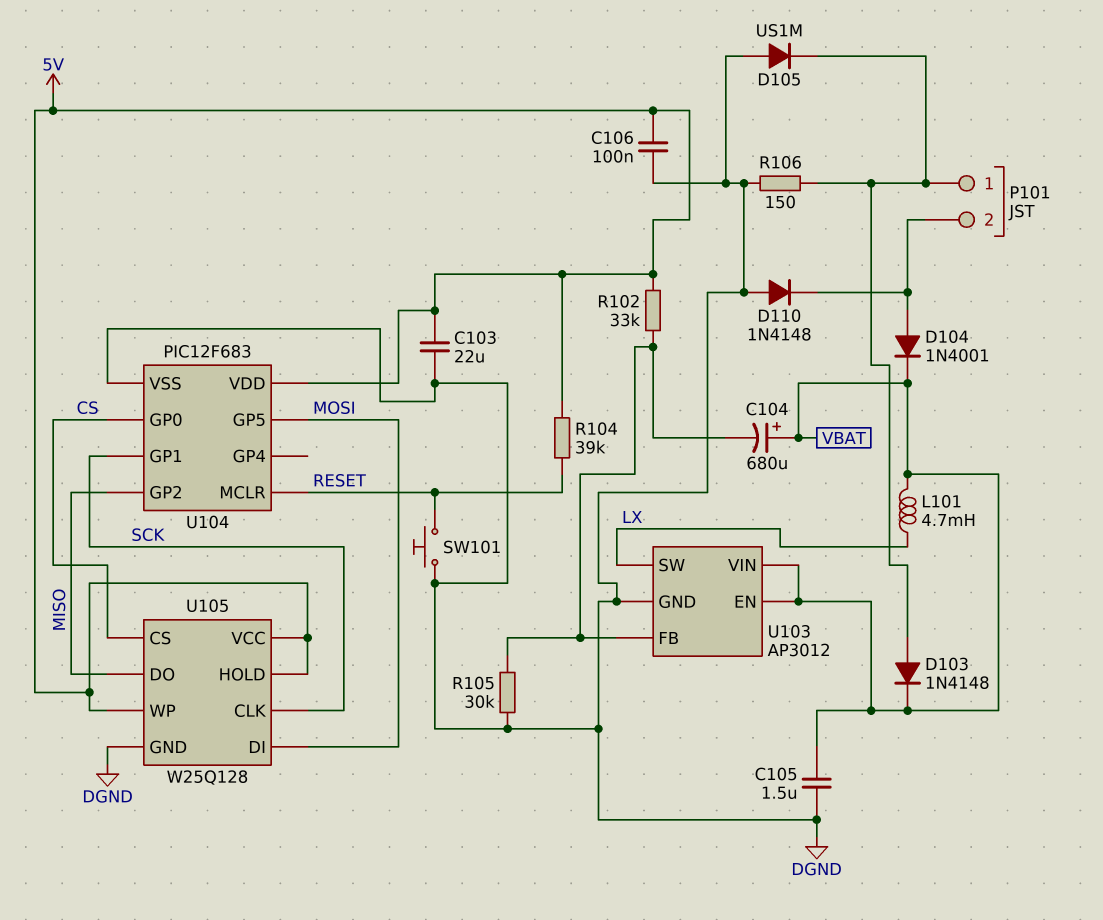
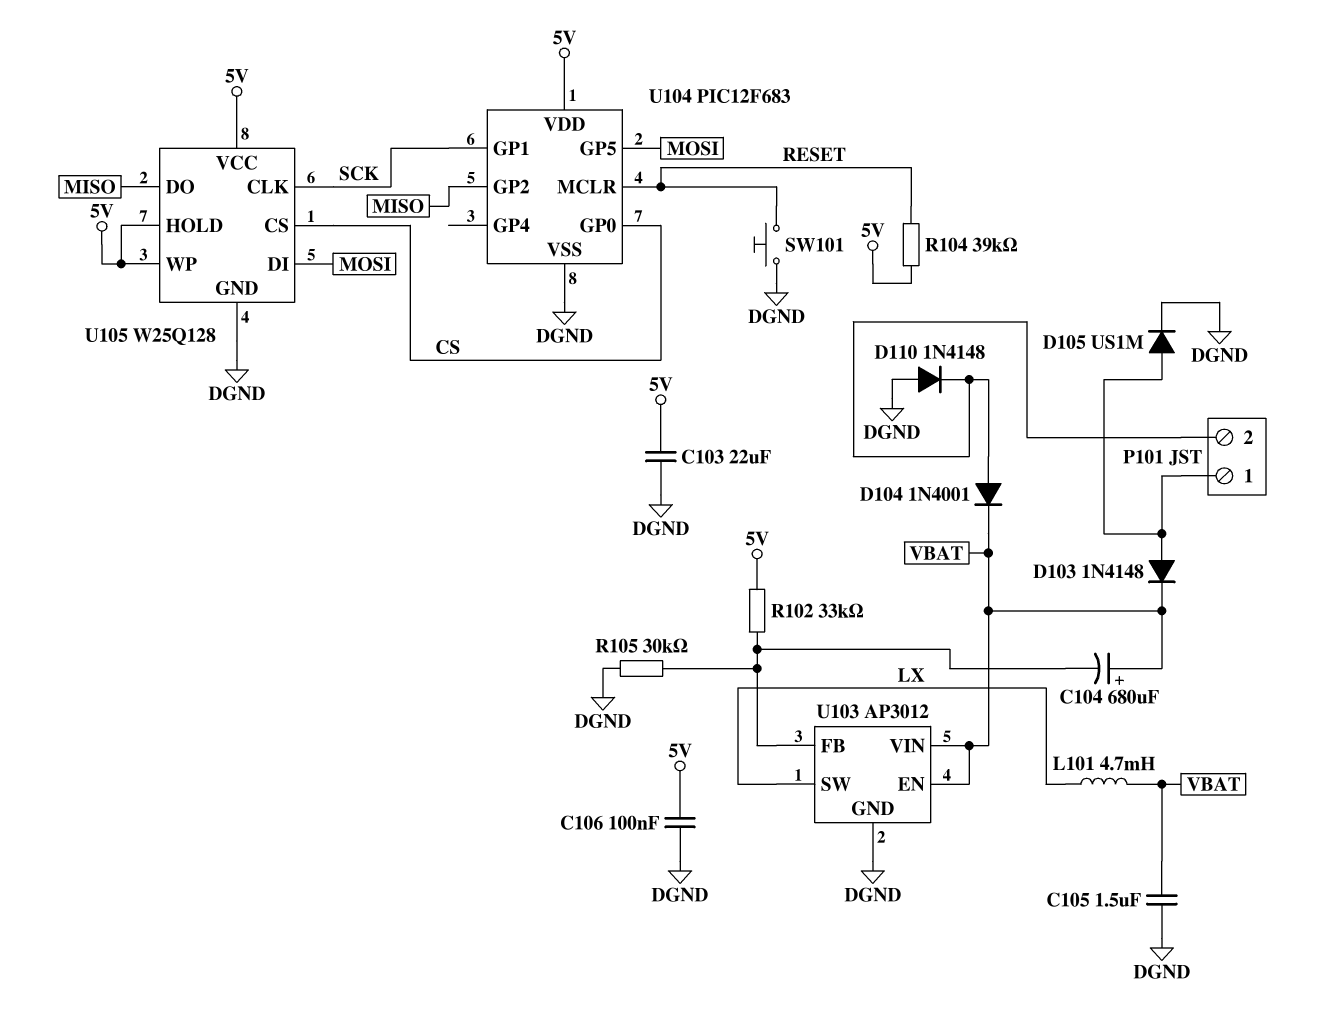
D105: diode US1M (A DGND, K P101/1) -> diode US1M (A P101/1, K DGND)
R106: 150 (DGND, P101/1) -> none

